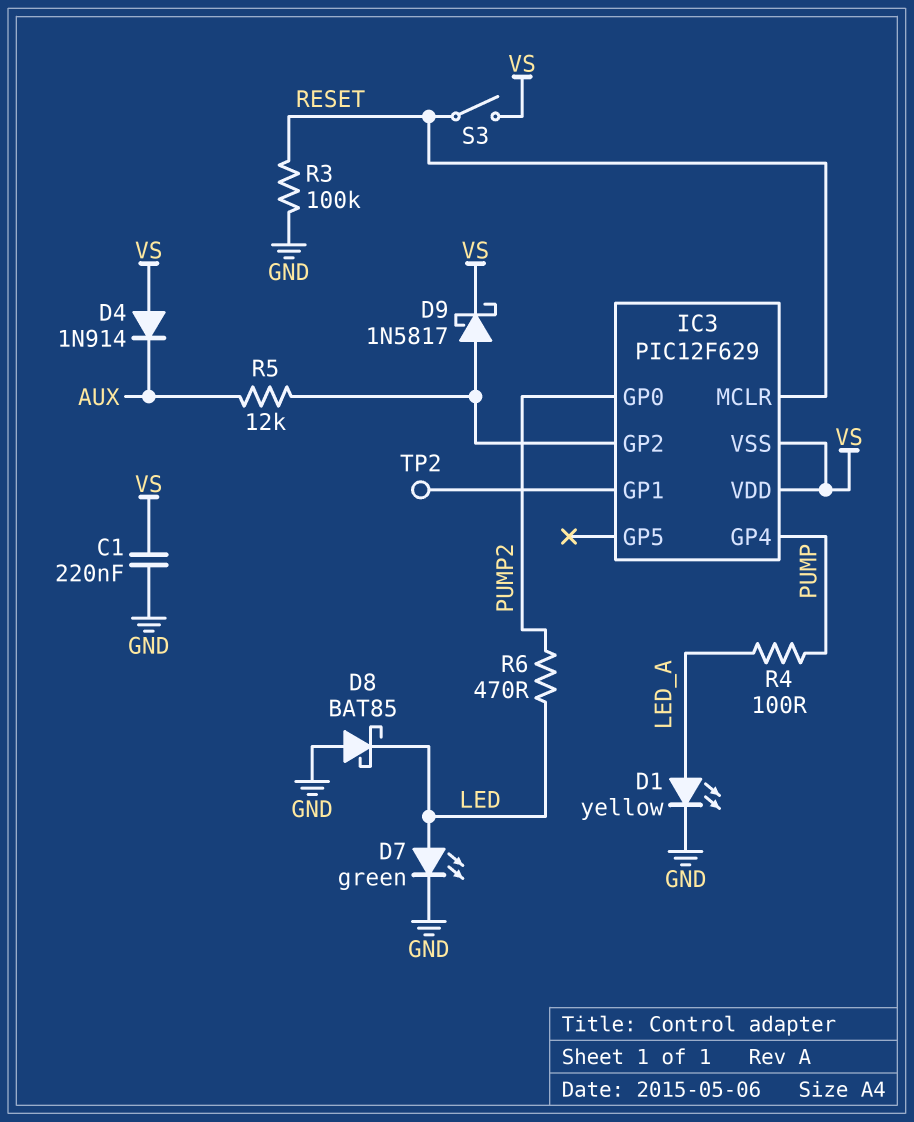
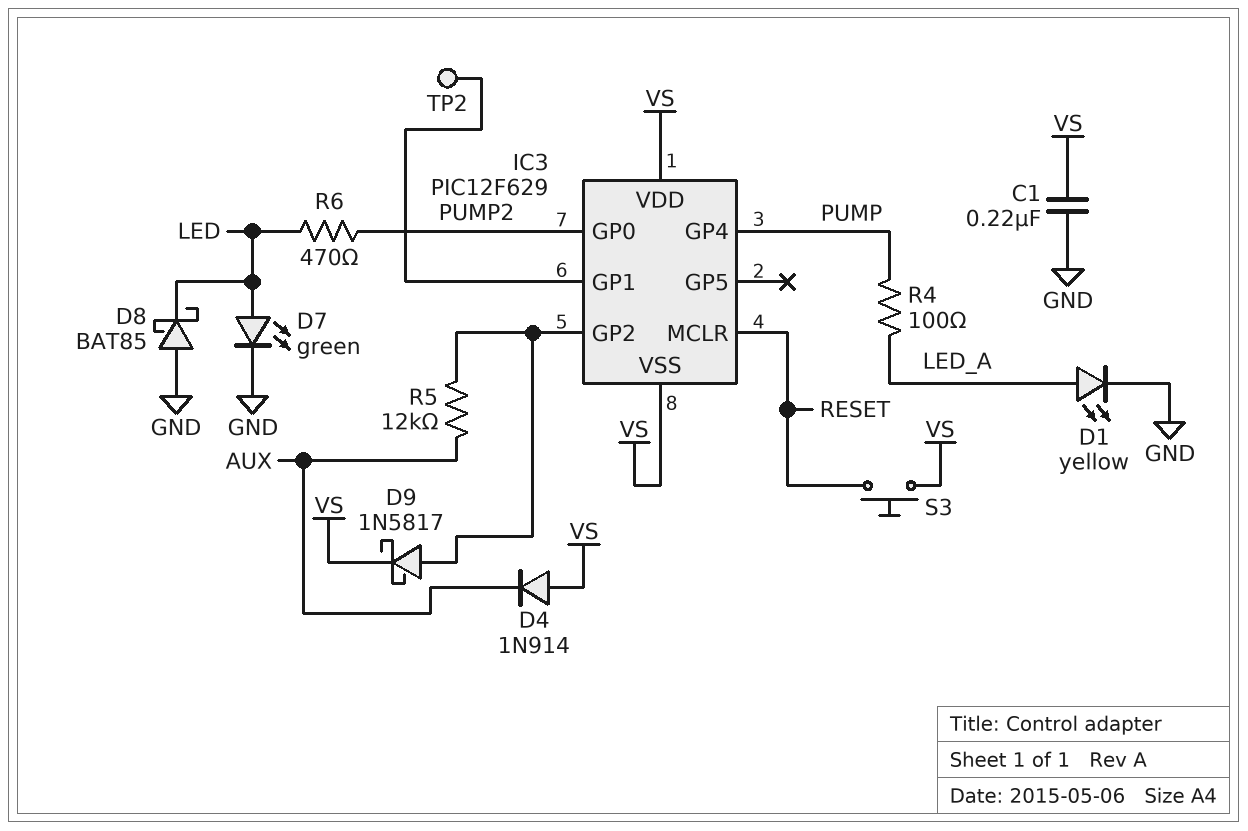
R3: 100k (GND, RESET) -> none
S3: switch (RESET, VS) -> button (RESET, VS)

